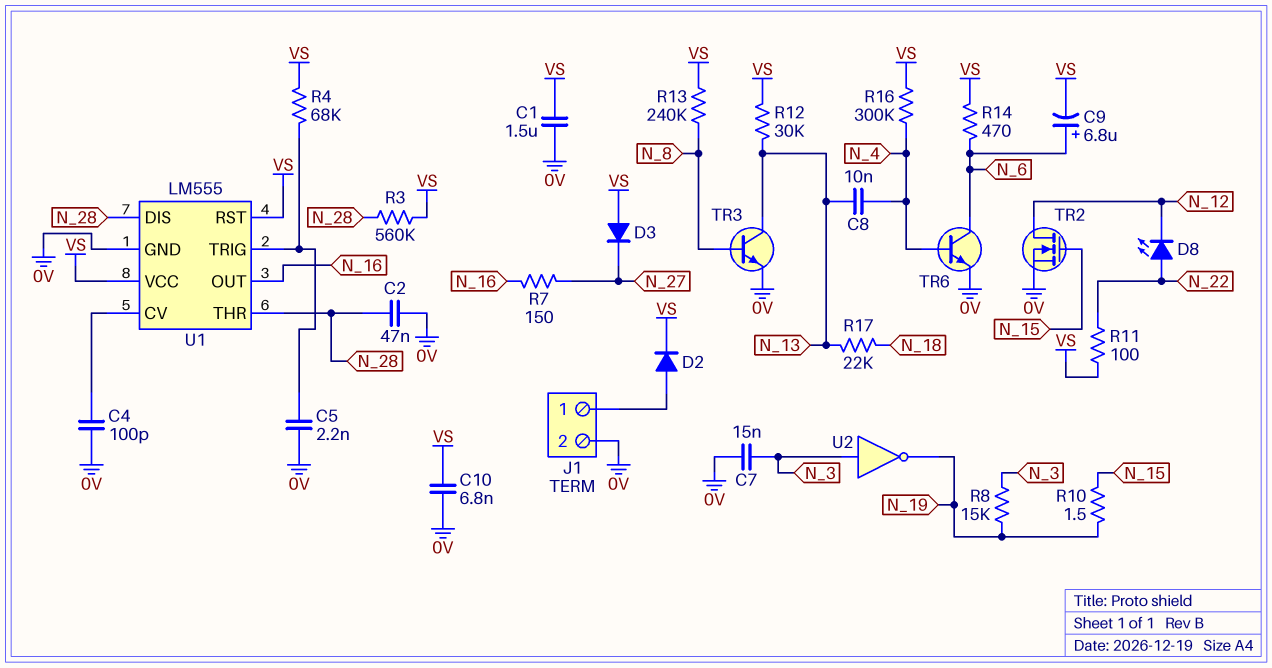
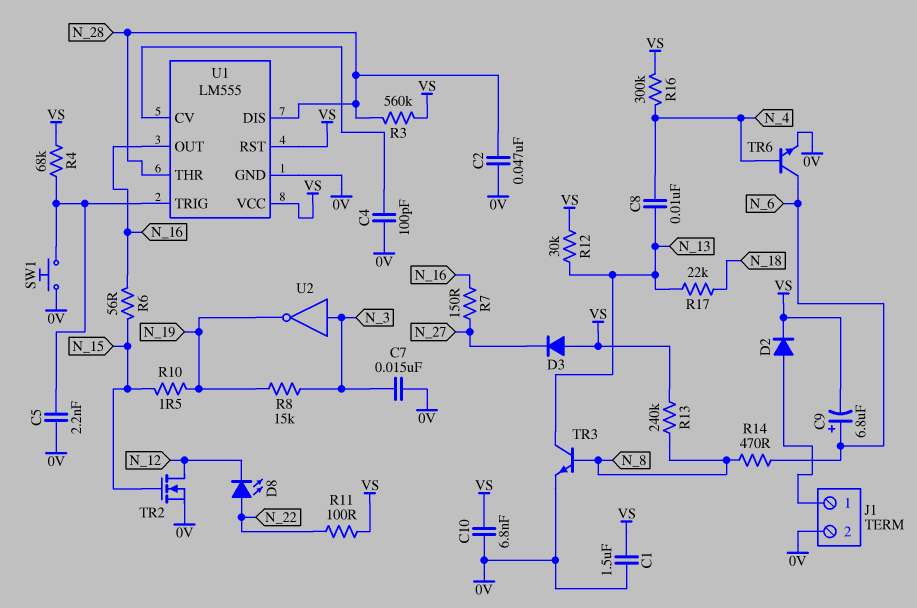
R6: none -> 56 (N_15, N_16)
R14: 470 (N_6, VS) -> 470 (N_6, N_8)
SW1: none -> button (0V, U1/TRIG)

